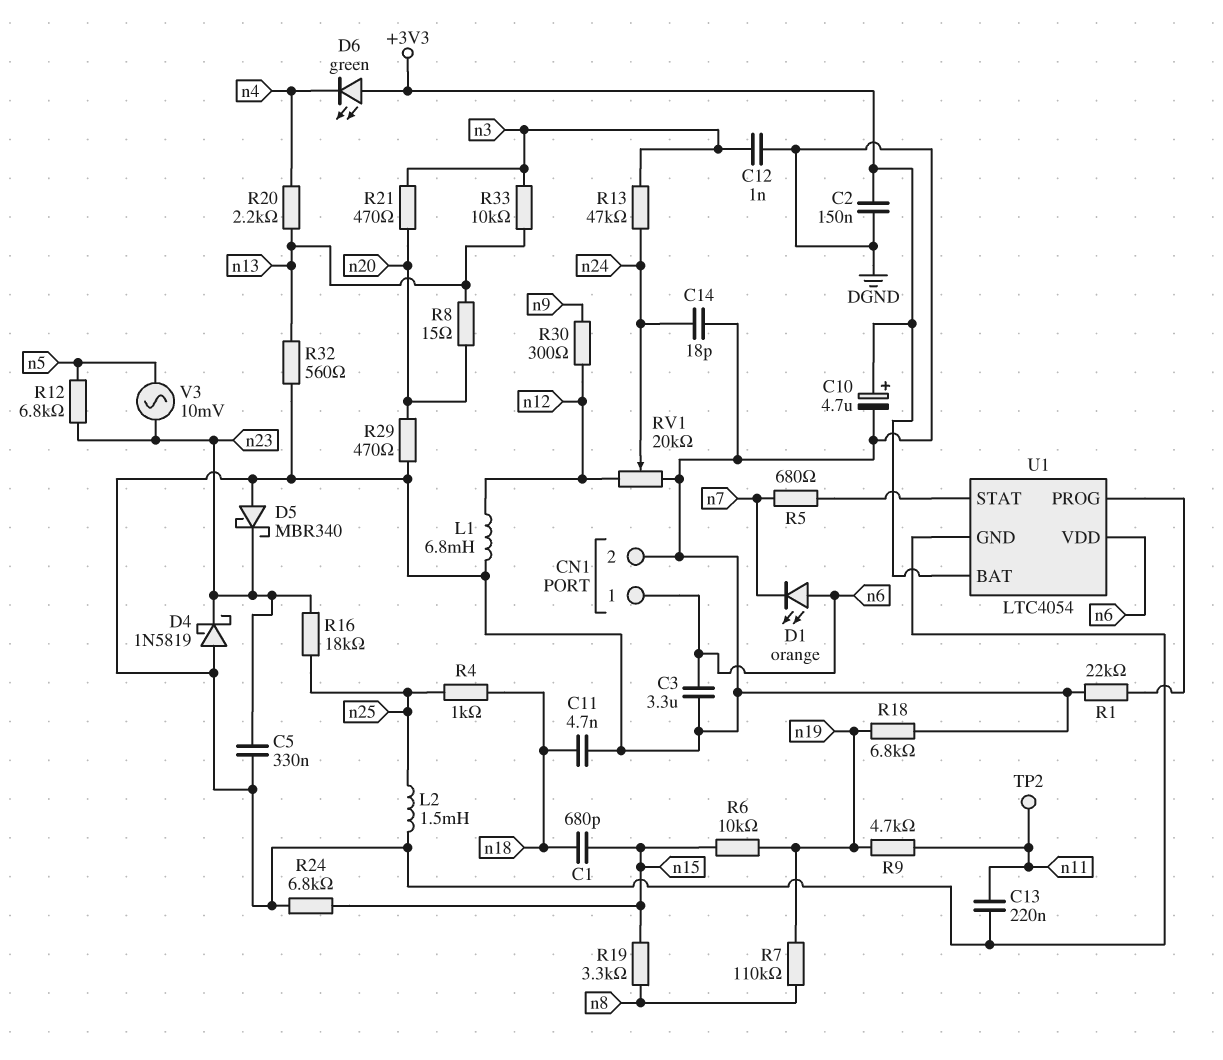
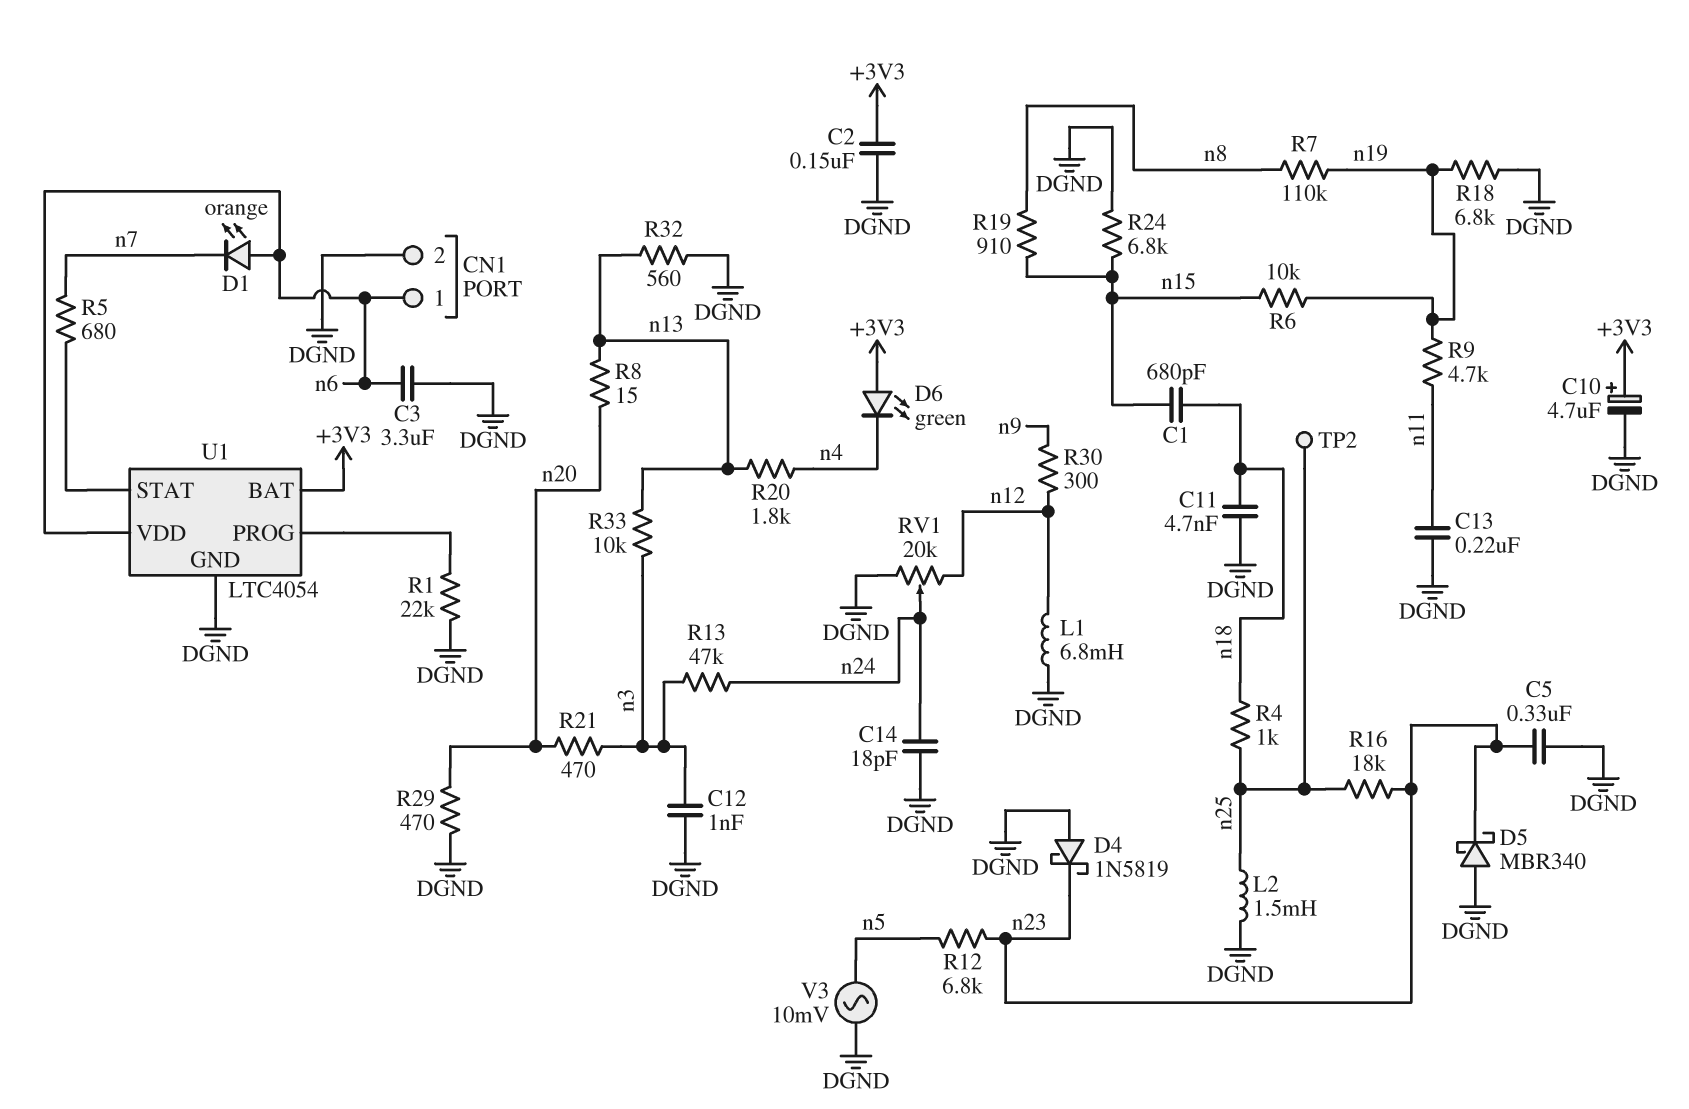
R19: 3.3k (n8, n15) -> 910 (n8, n15)
R20: 2.2k (n4, n13) -> 1.8k (n4, n13)
TP2: test point (n11) -> test point (n25)
V3: AC 10mV (n5, n23) -> AC 10mV (DGND, n5)

